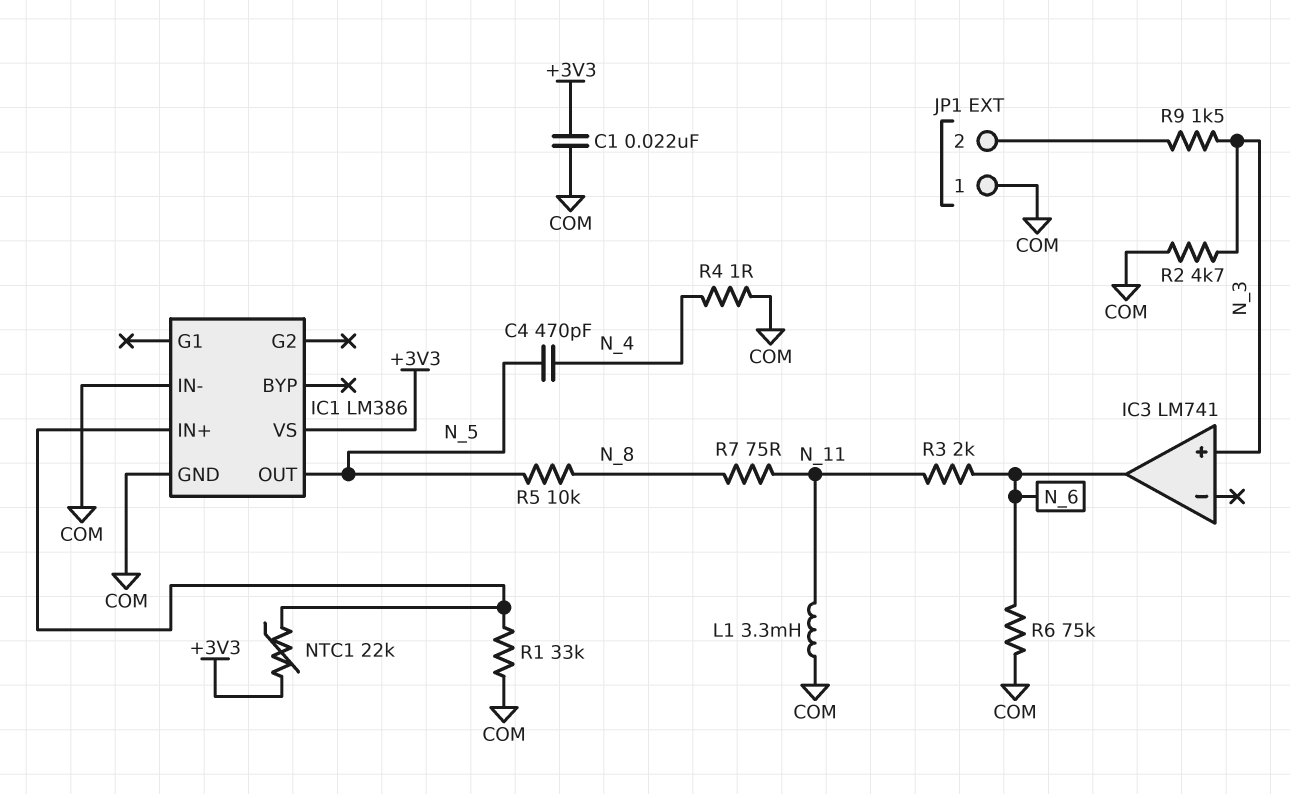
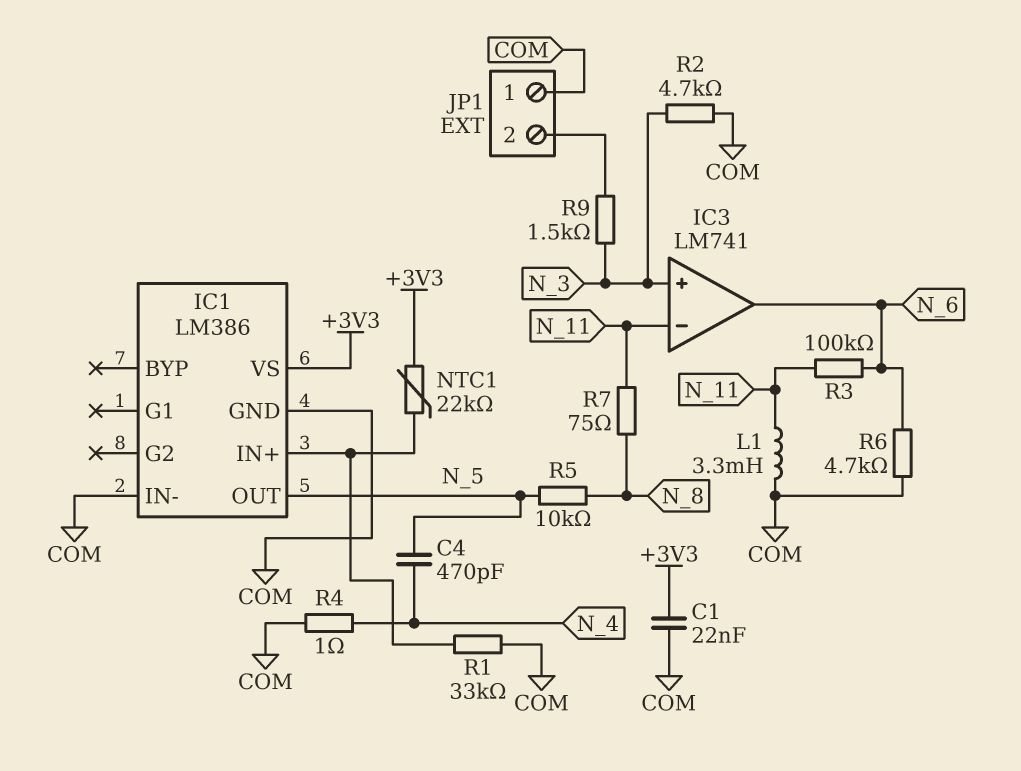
IC3 pin in-: none -> N_11
R3: 2k (N_6, N_11) -> 100k (N_6, N_11)
R6: 75k (COM, N_6) -> 4.7k (COM, N_6)

